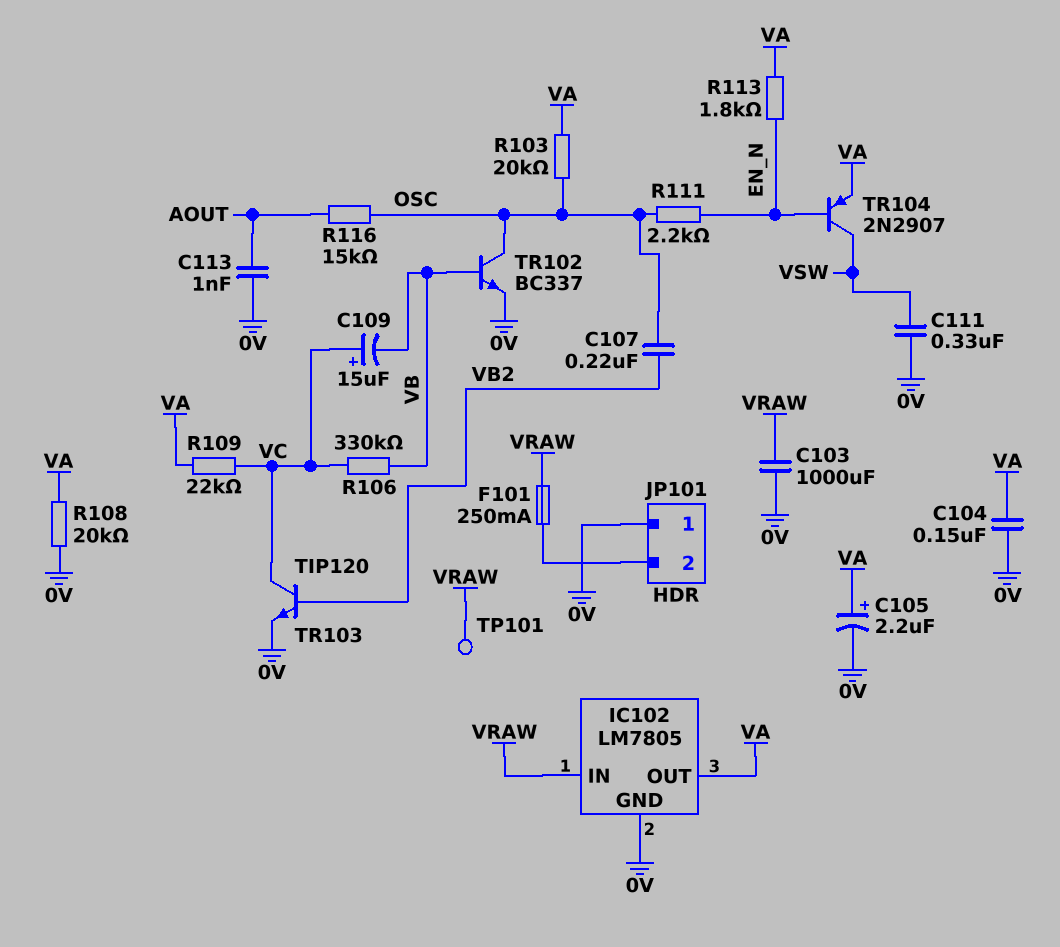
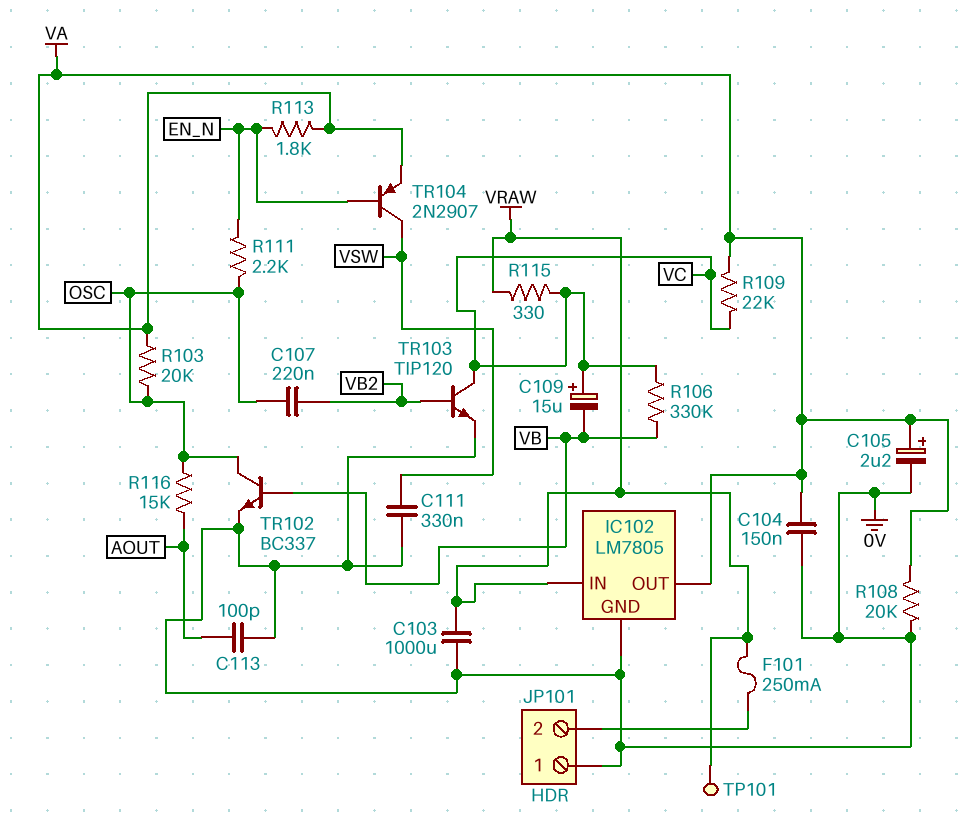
C113: 1nF (0V, AOUT) -> 100pF (0V, AOUT)
R115: none -> 330 (VC, VRAW)

